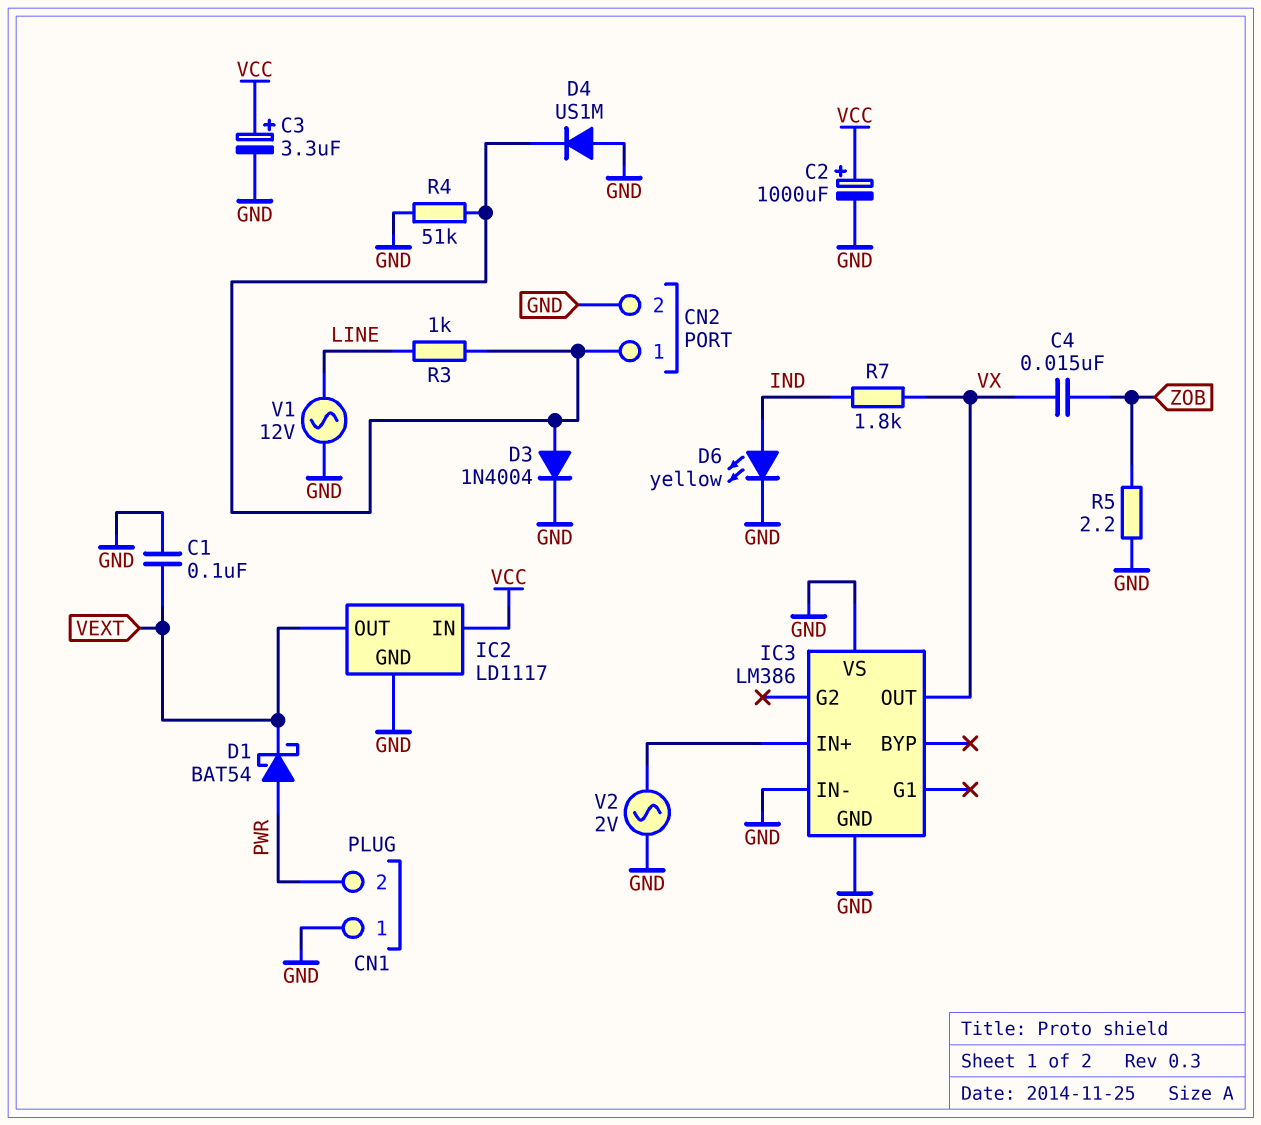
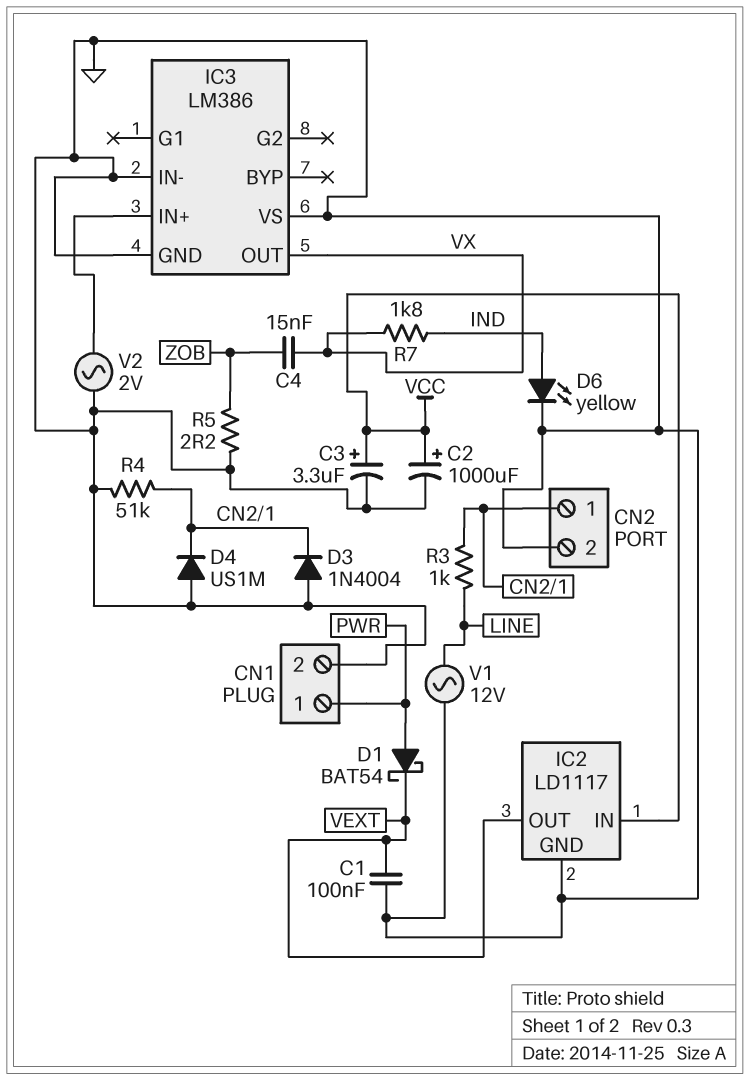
CN1 pin 1: GND -> PWR
CN1 pin 2: PWR -> GND
D3: diode 1N4004 (A CN2/1, K GND) -> diode 1N4004 (A GND, K CN2/1)

